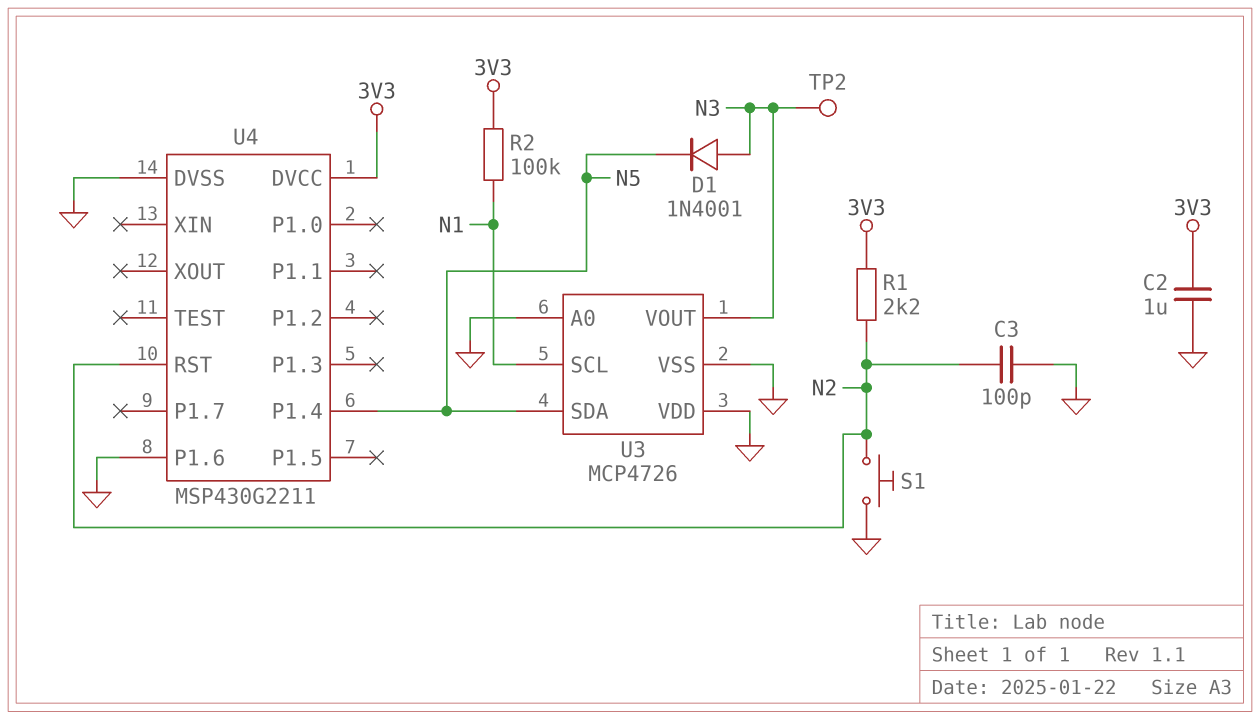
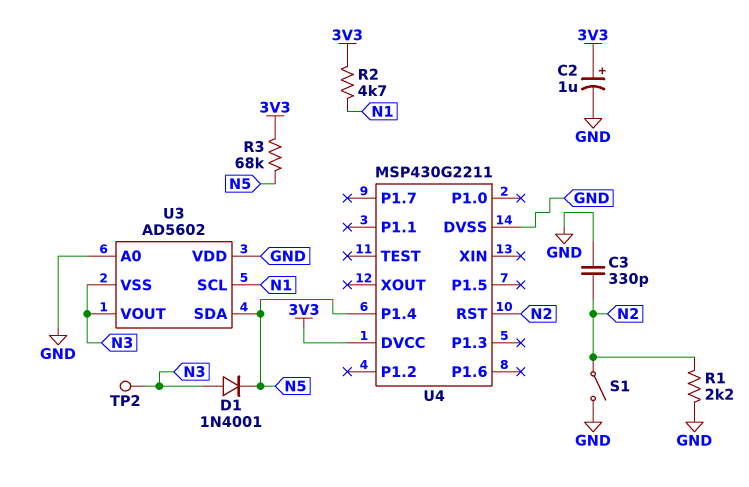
C2: 1uF (3V3, GND) -> 1uF (plus 3V3, minus GND)
C3: 100pF (GND, N2) -> 330pF (GND, N2)
R1: 2.2k (3V3, N2) -> 2.2k (GND, N2)
R2: 100k (3V3, N1) -> 4.7k (3V3, N1)
R3: none -> 68k (3V3, N5)
S1: button (GND, N2) -> switch (GND, N2)
U3: MCP4726 -> AD5602
U3 pin VSS: GND -> N3
U4 pin P1.6: GND -> none

